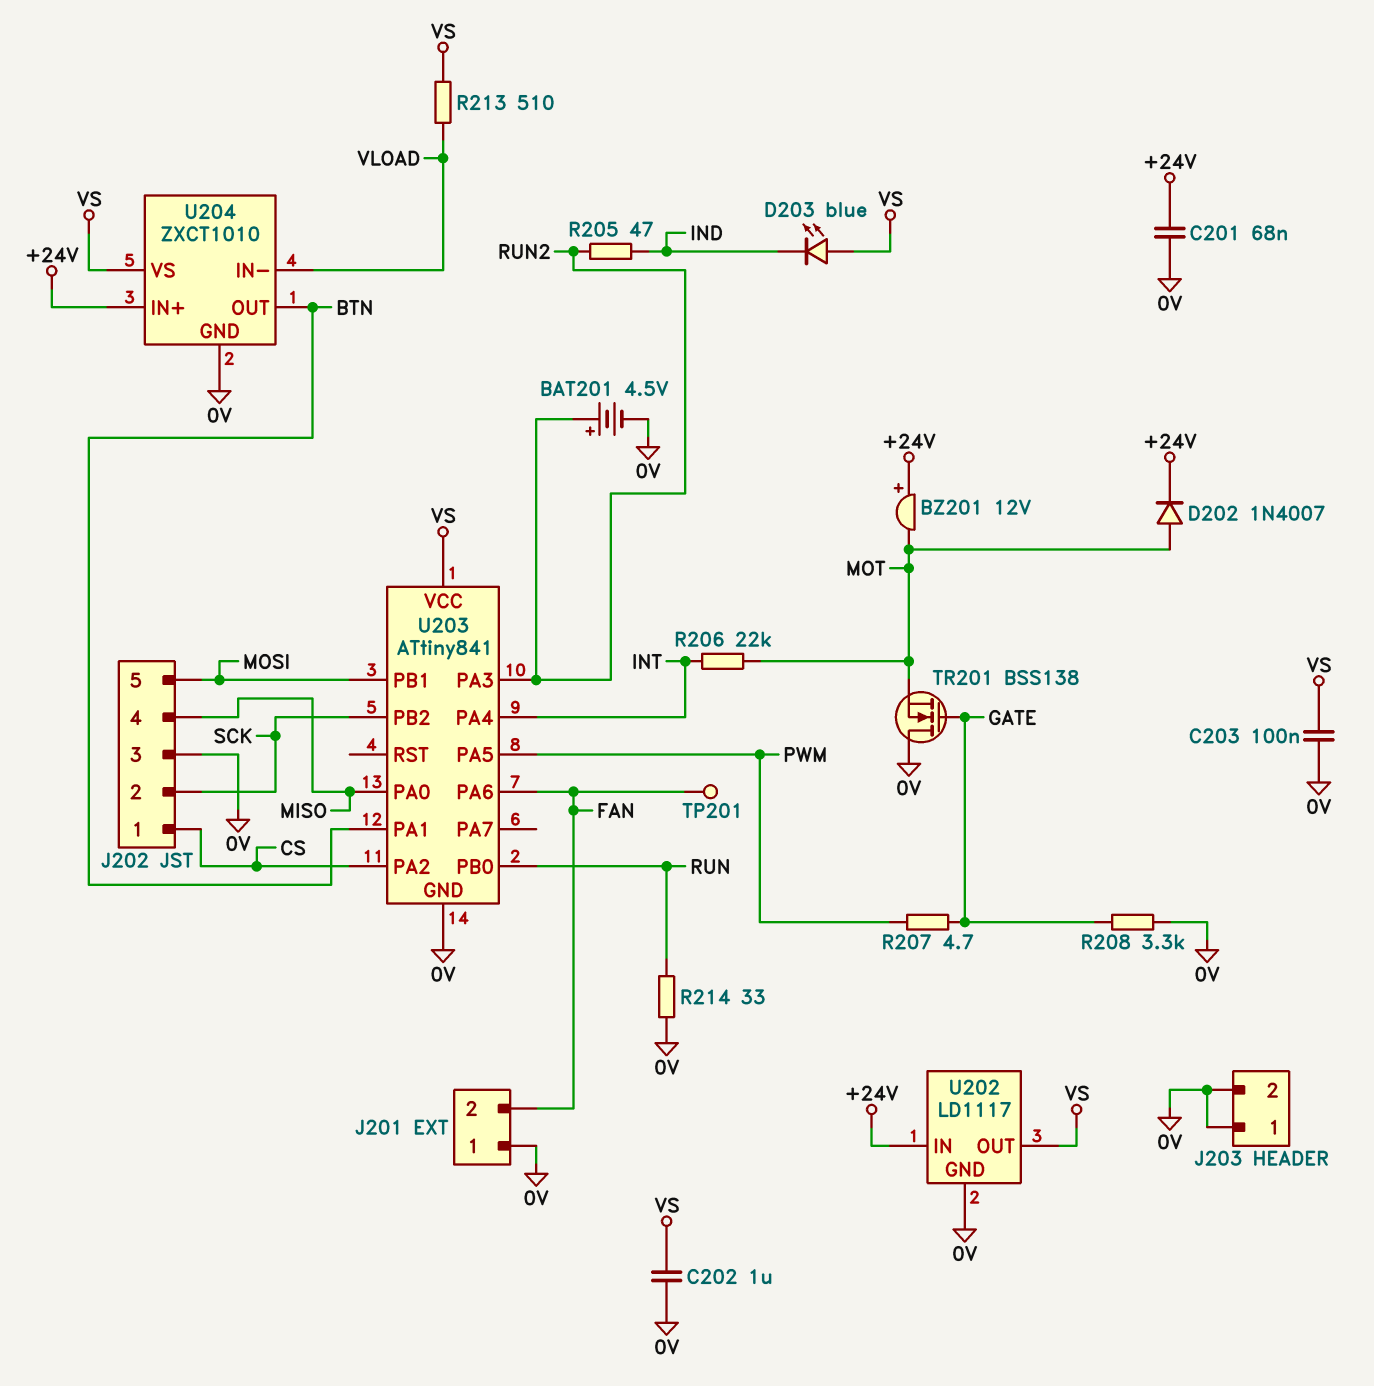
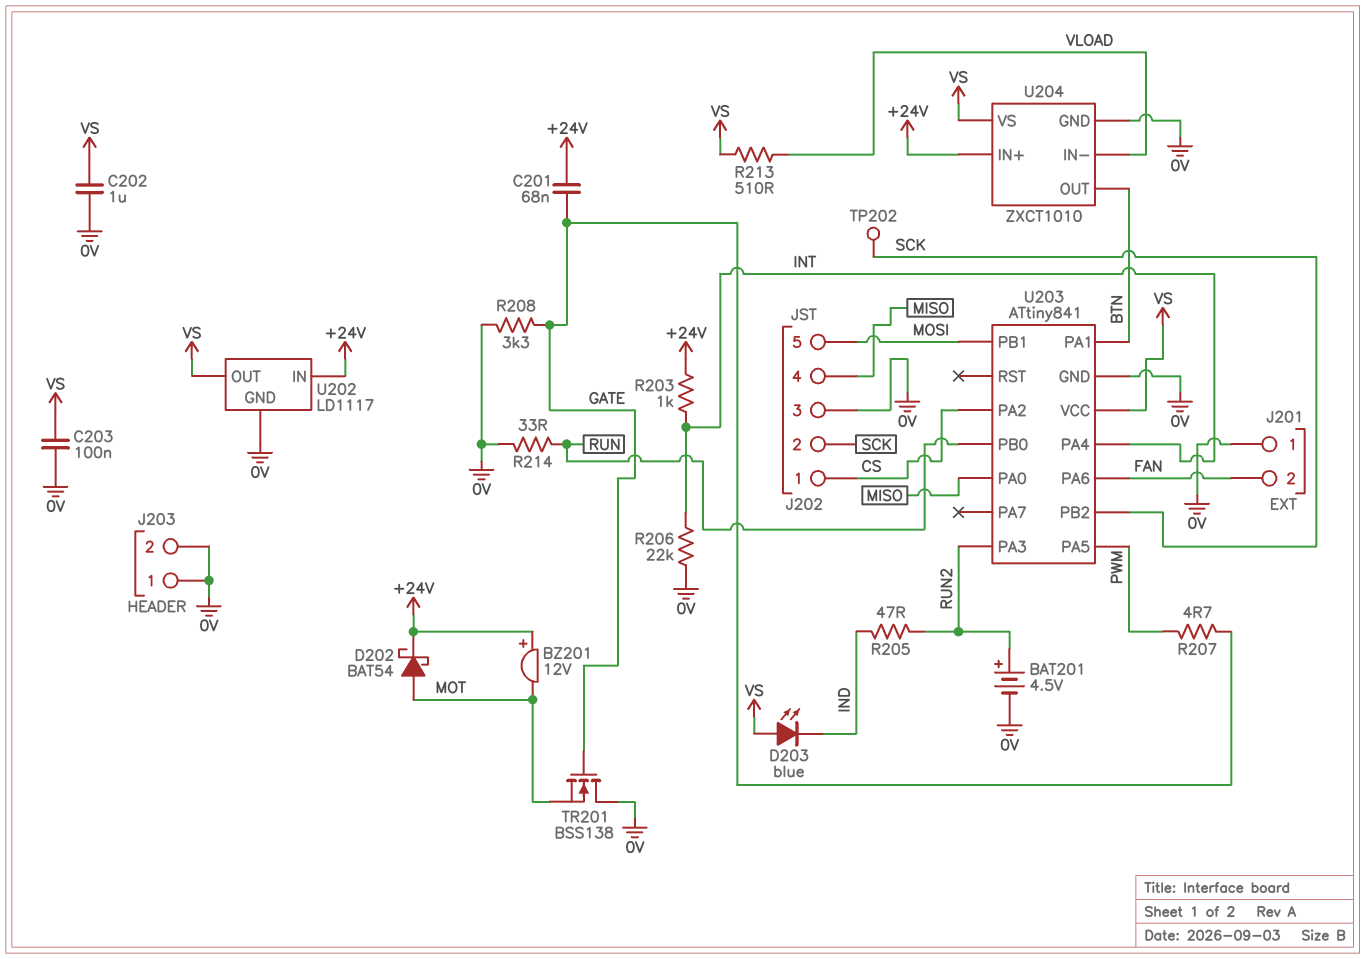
C201: 68nF (+24V, 0V) -> 68nF (+24V, GATE)
D202: diode 1N4007 (A MOT, K +24V) -> schottky BAT54 (A MOT, K +24V)
R203: none -> 1k (+24V, INT)
R206: 22k (INT, MOT) -> 22k (0V, INT)
TP201: test point (FAN) -> none
TP202: none -> test point (SCK)

